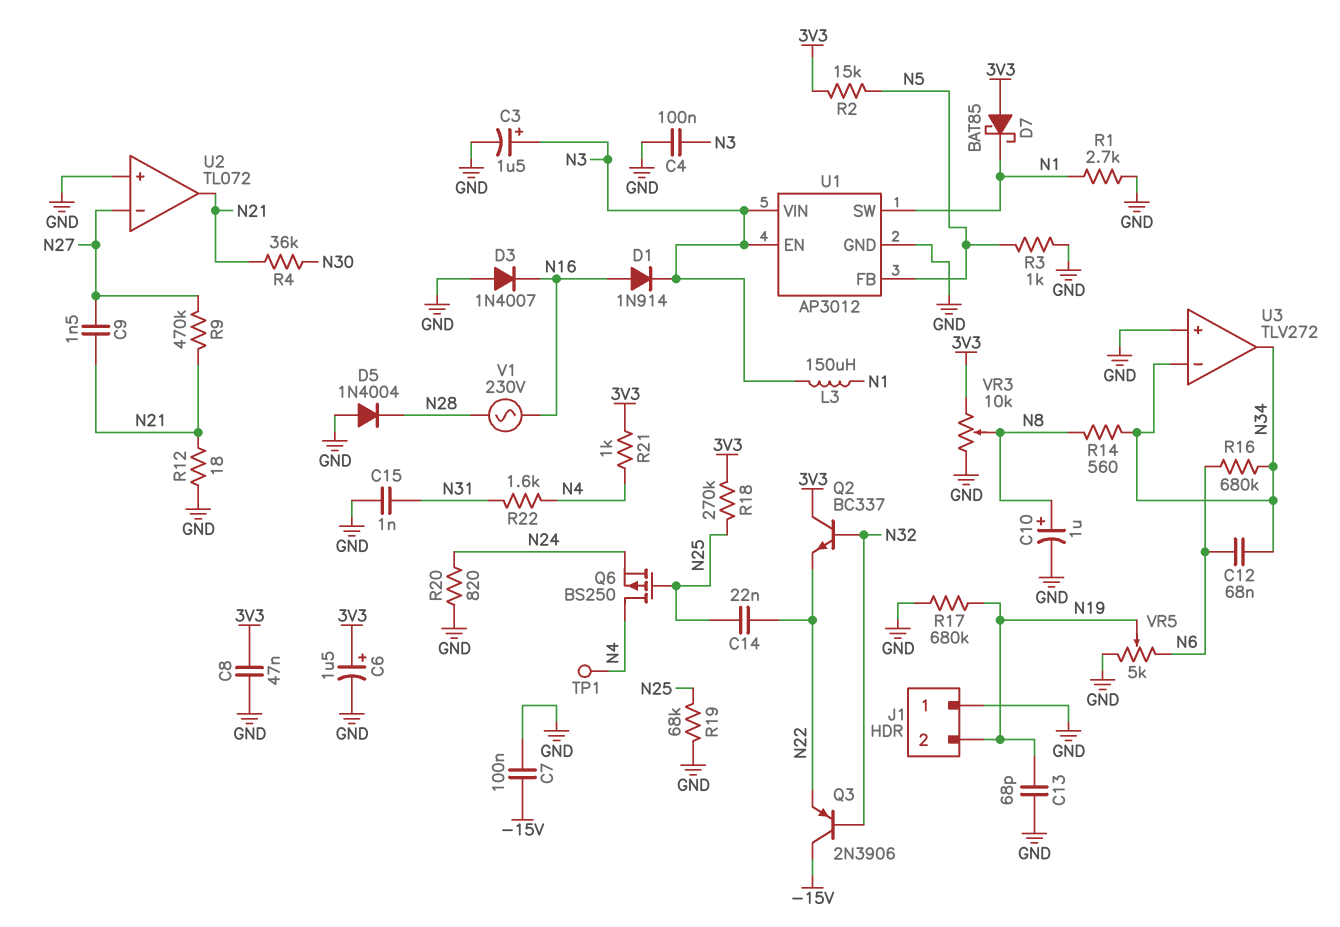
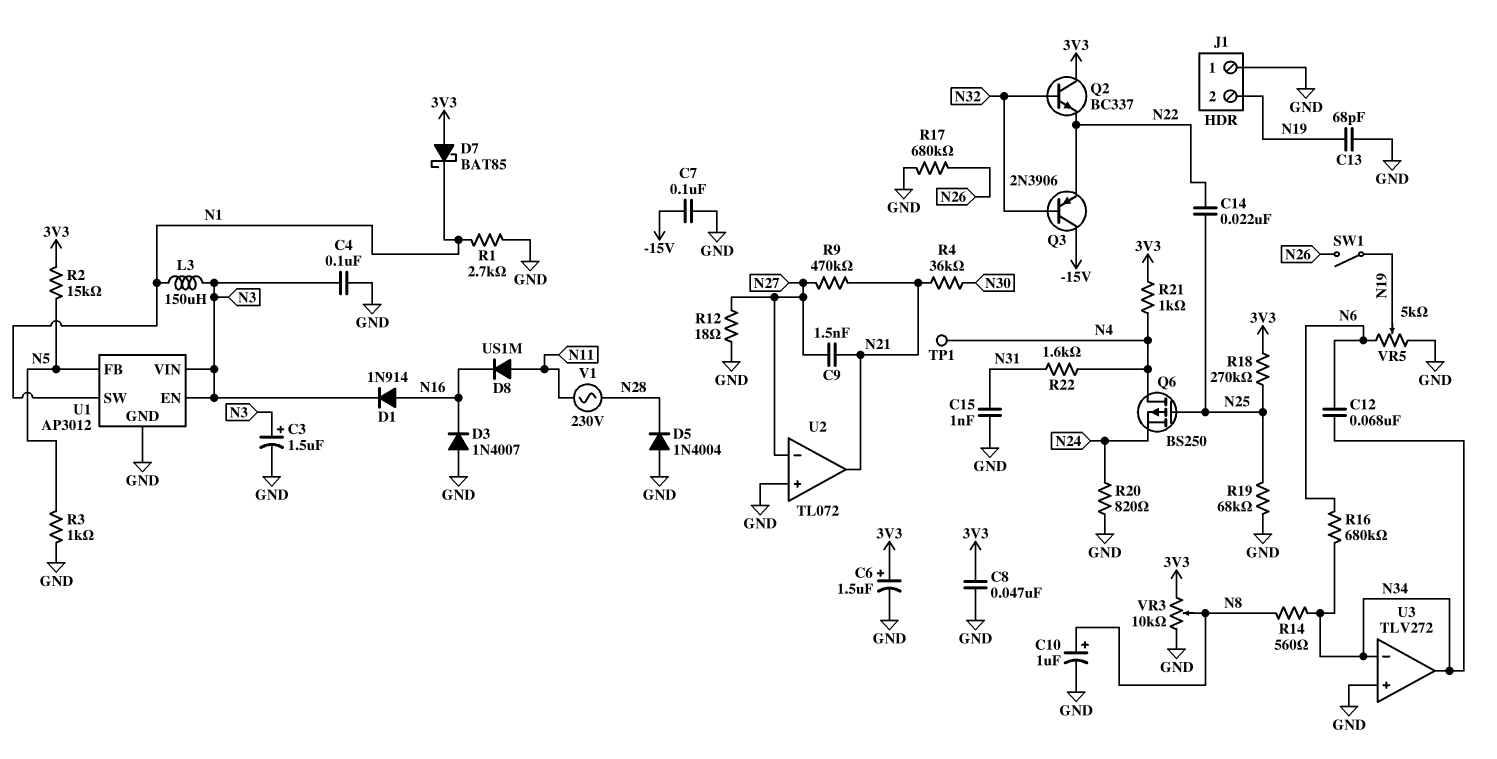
D8: none -> diode US1M (A N11, K N16)
R12: 18 (GND, N21) -> 18 (GND, N27)
R17: 680k (GND, N19) -> 680k (GND, N26)
SW1: none -> switch (N19, N26)
V1: AC 230V (N16, N28) -> AC 230V (N11, N28)

